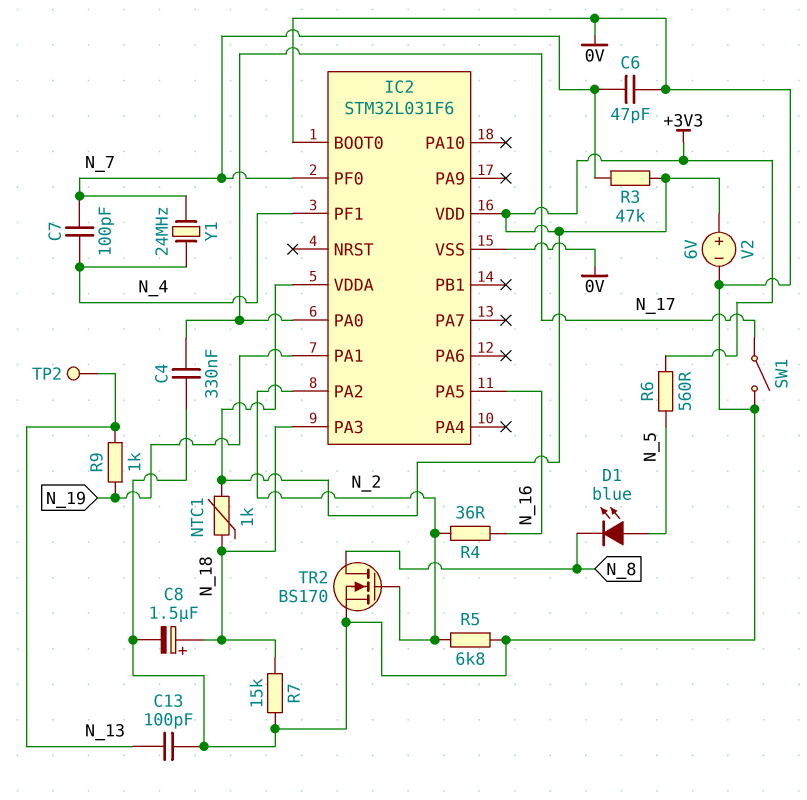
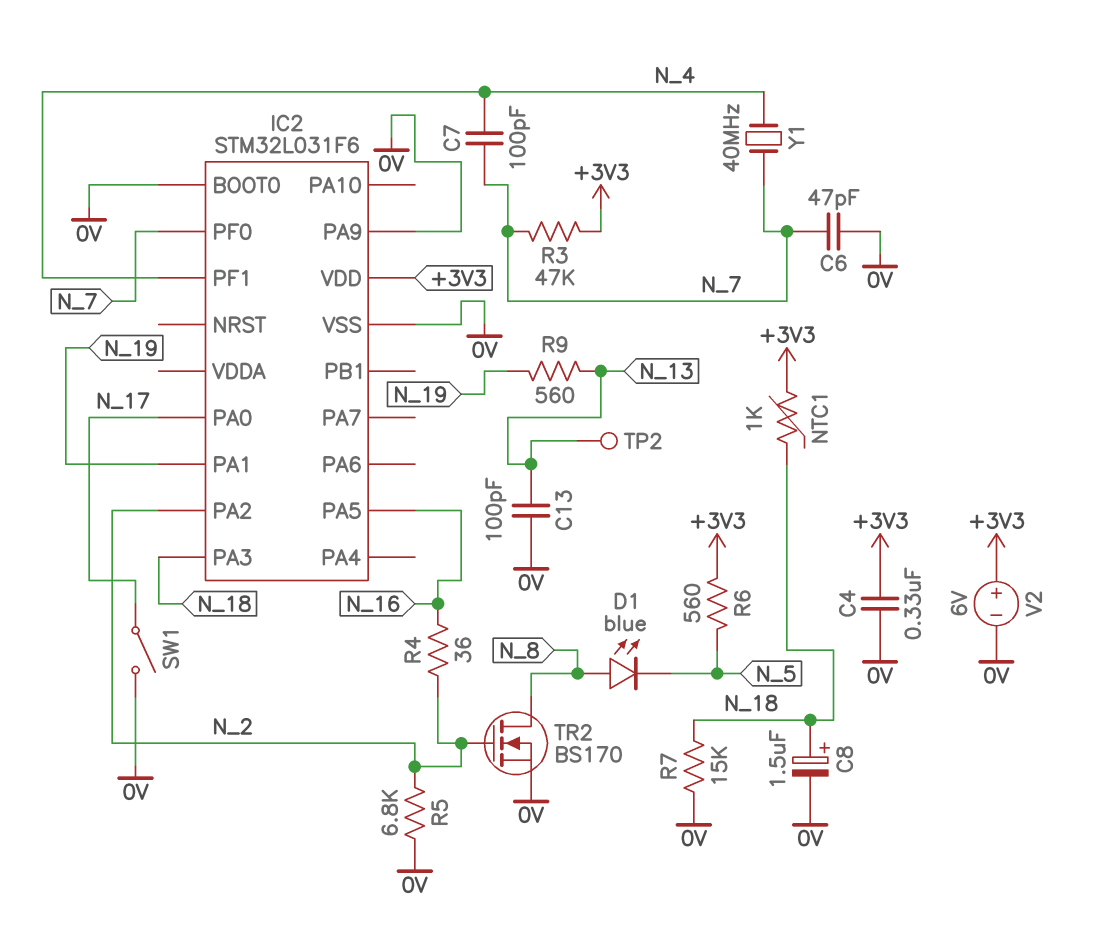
C4: 330nF (0V, N_17) -> 330nF (+3V3, 0V)
D1: LED blue (A N_5, K N_8) -> LED blue (A N_8, K N_5)
IC2 pin PA9: none -> 0V
IC2 pin VDDA: +3V3 -> none
R9: 1k (N_13, N_19) -> 560 (N_13, N_19)
Y1: 24MHz (N_4, N_7) -> 40MHz (N_4, N_7)

